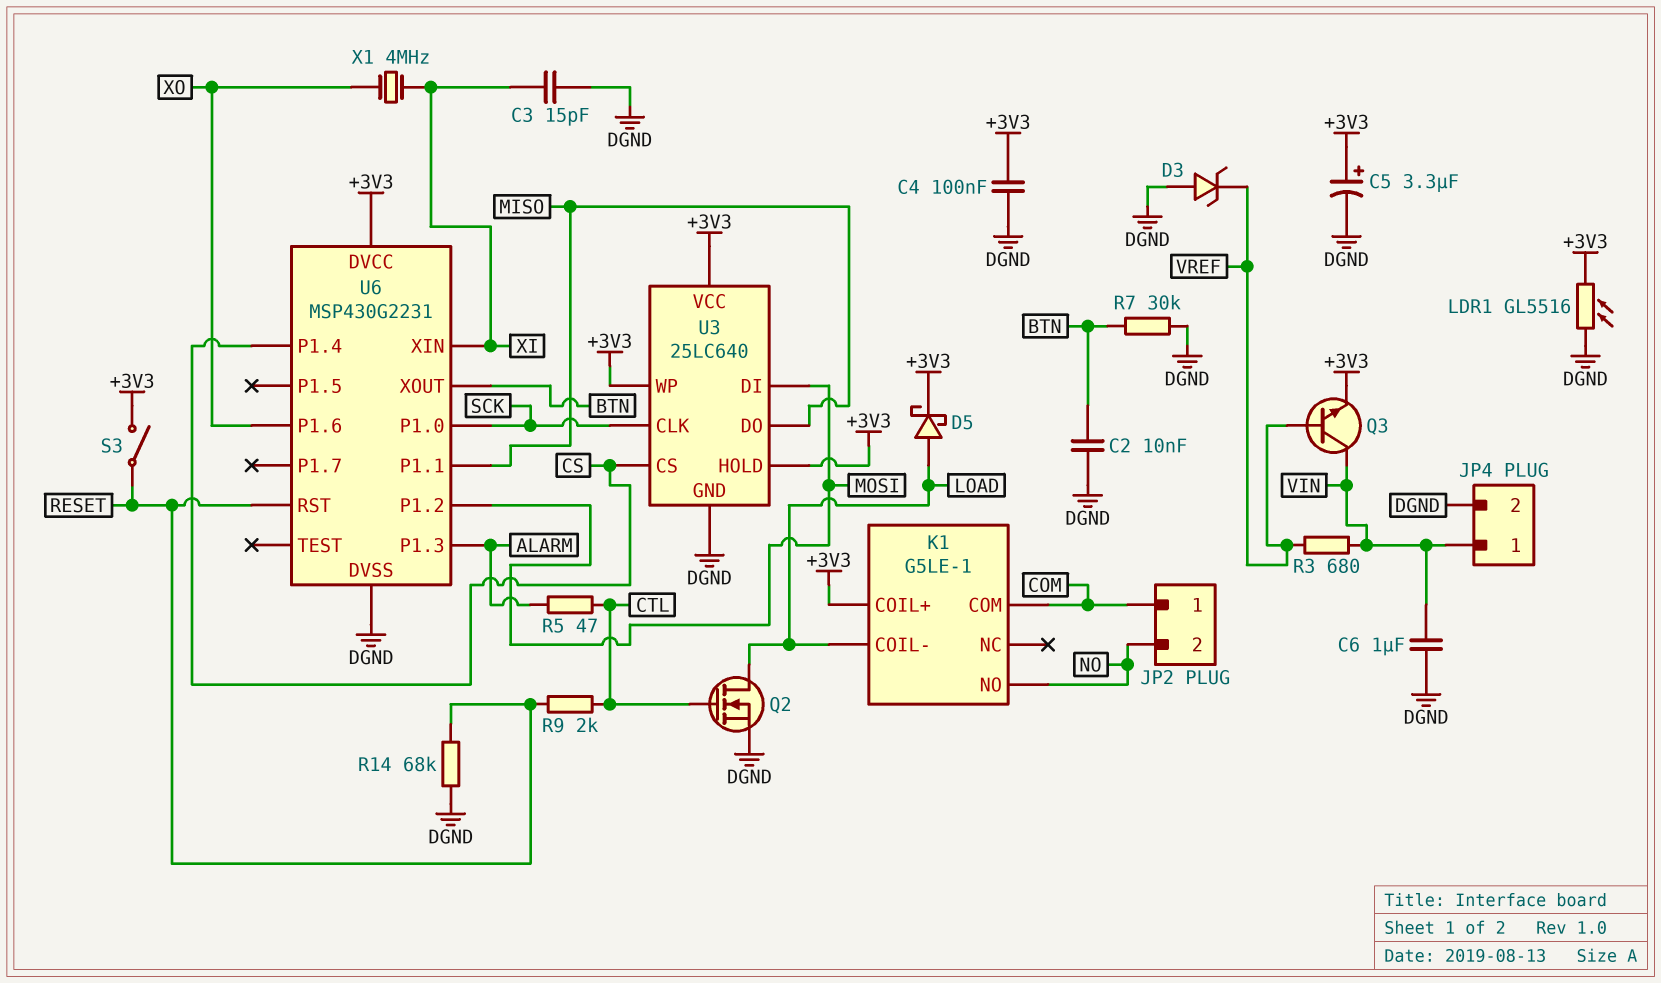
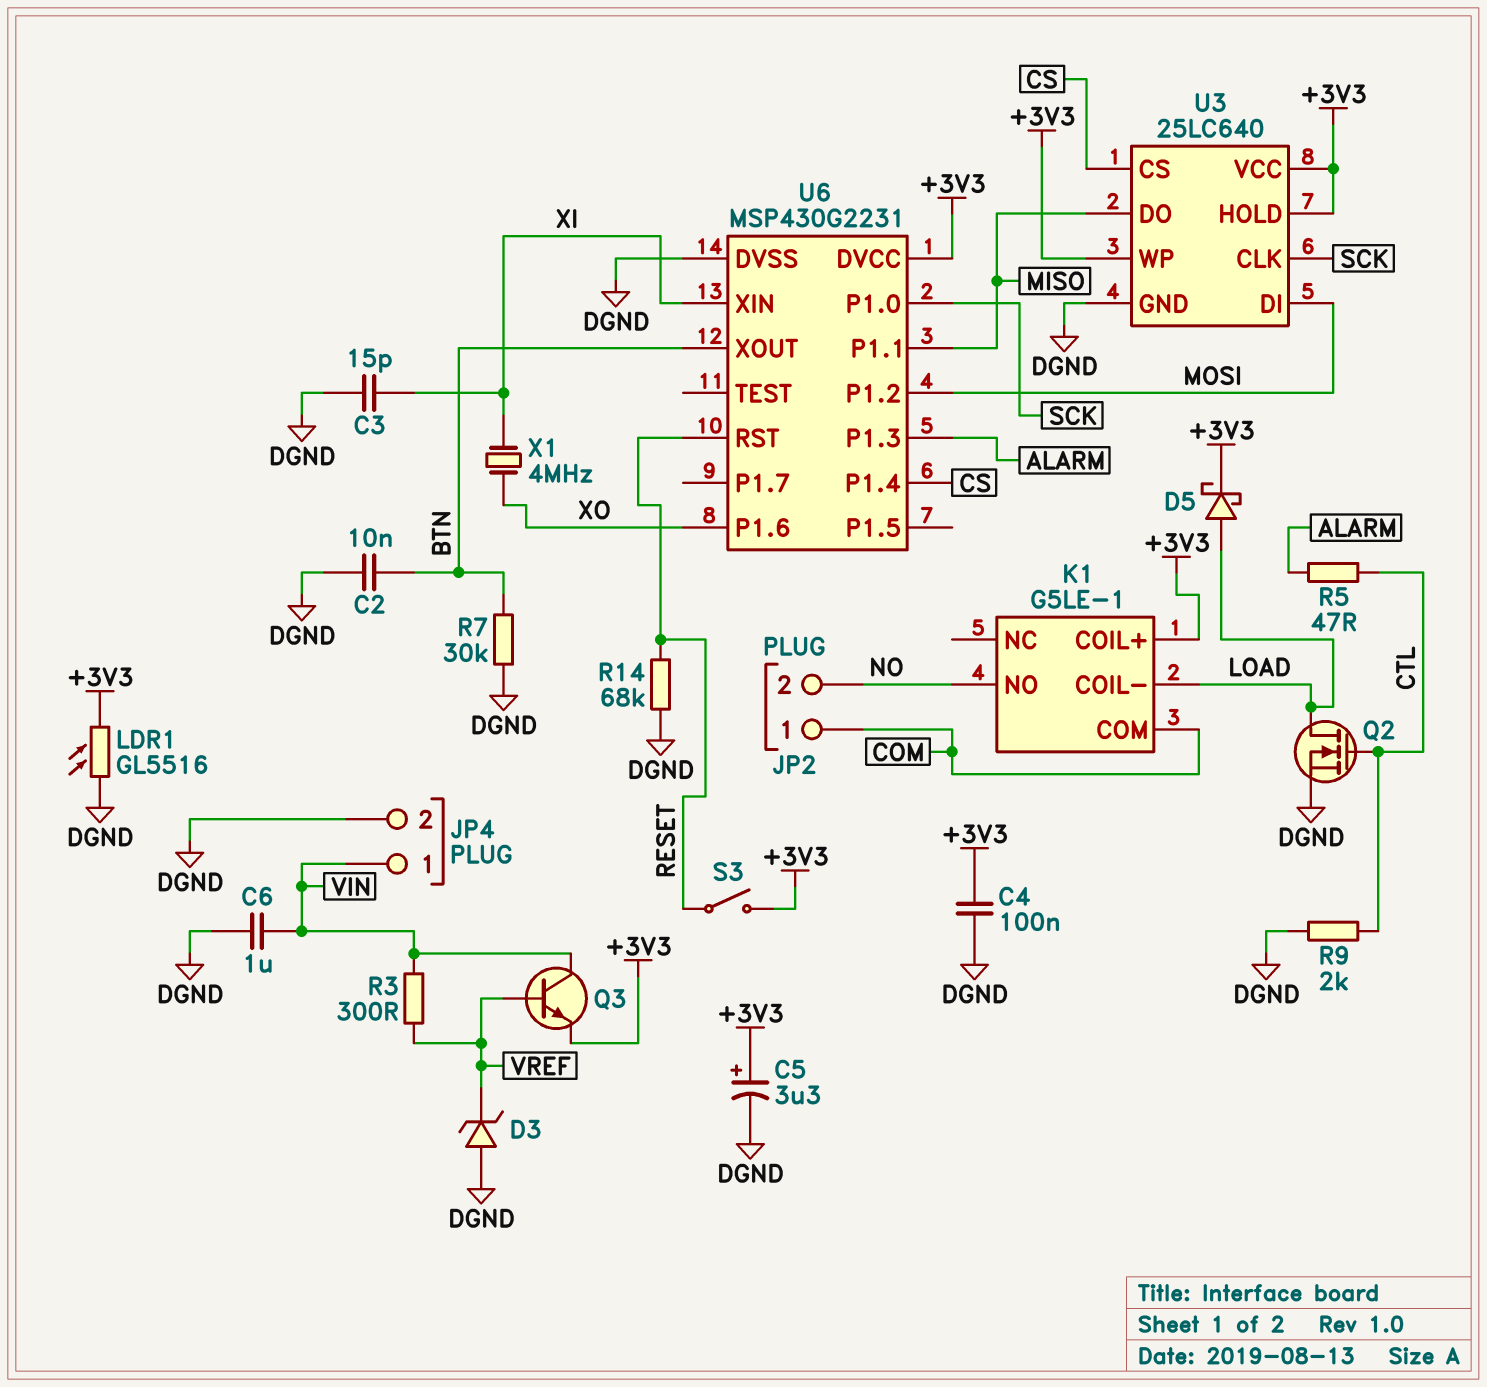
R3: 680 (VIN, VREF) -> 300 (VIN, VREF)
R9: 2k (CTL, RESET) -> 2k (CTL, DGND)

